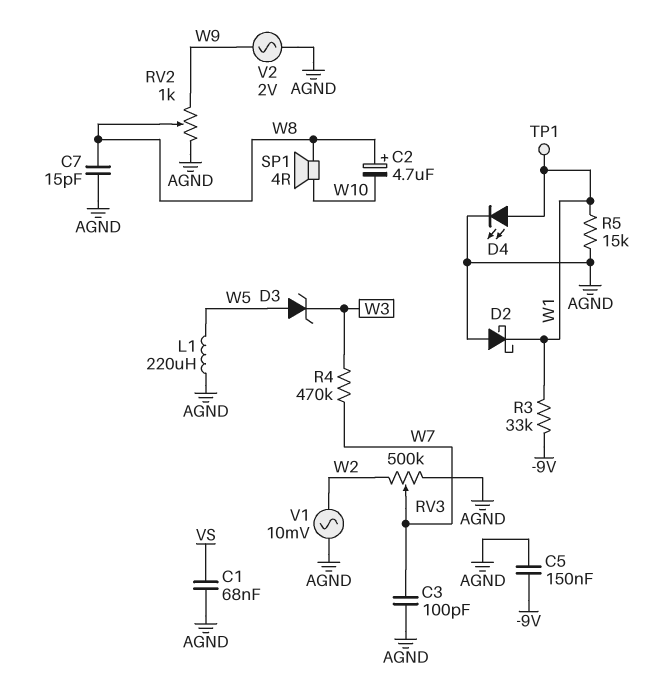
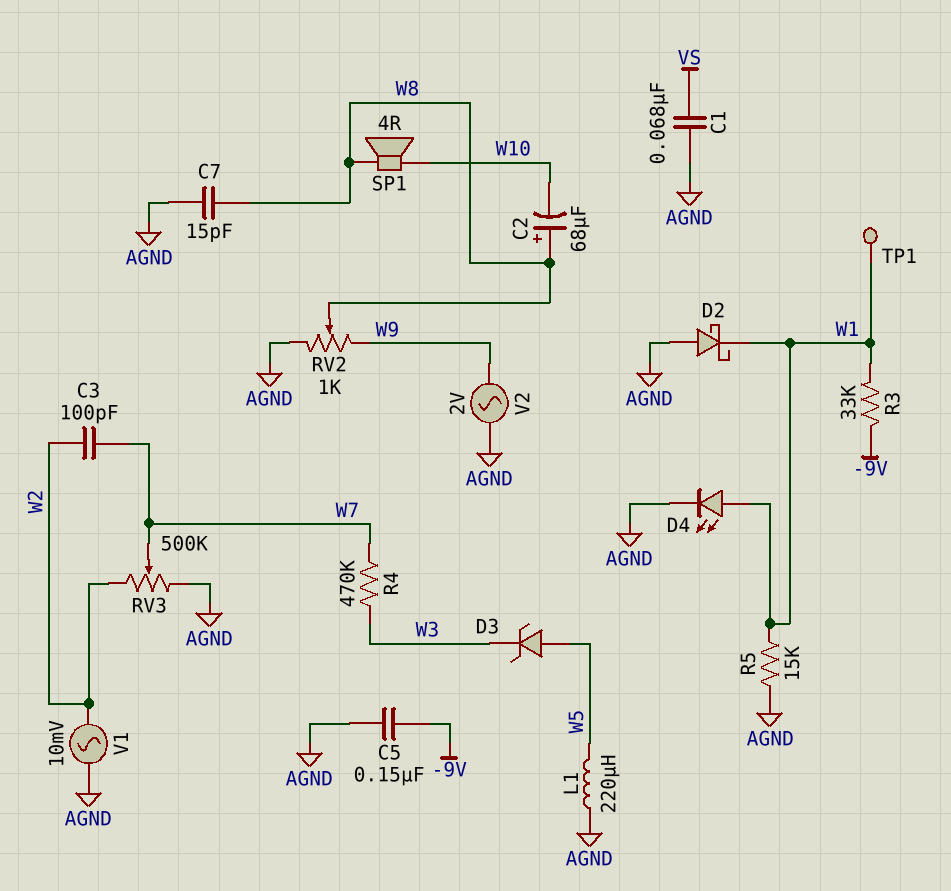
C2: 4.7uF (plus W8, minus W10) -> 68uF (plus W8, minus W10)
C3: 100pF (AGND, W7) -> 100pF (W2, W7)

